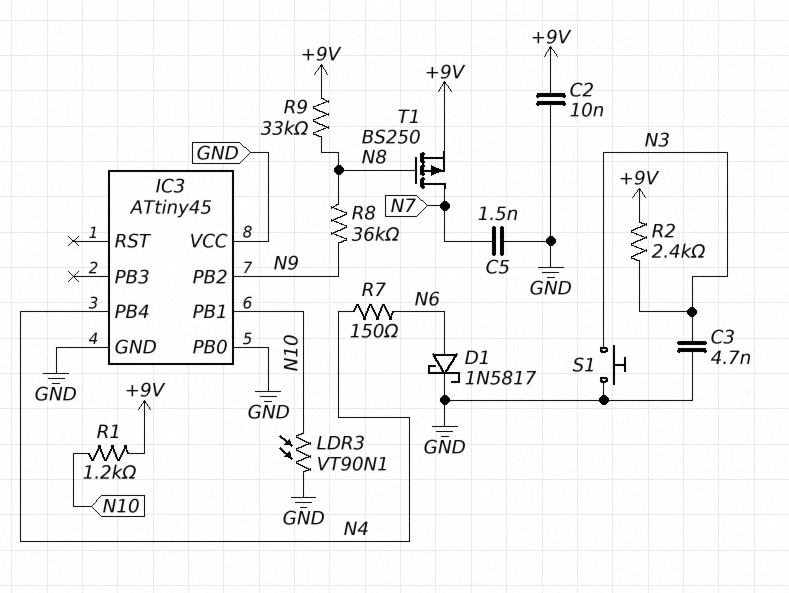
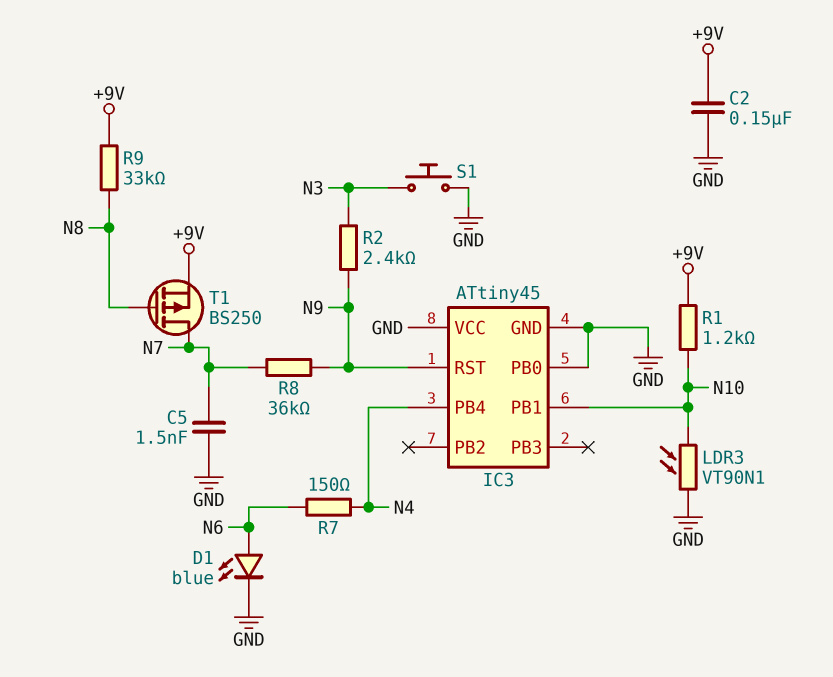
C2: 10nF (+9V, GND) -> 150nF (+9V, GND)
C3: 4.7nF (GND, N3) -> none
D1: schottky 1N5817 (A N6, K GND) -> LED blue (A N6, K GND)
IC3 pin PB2: N9 -> none
IC3 pin RST: none -> N9
R2: 2.4k (+9V, N3) -> 2.4k (N3, N9)
R8: 36k (N8, N9) -> 36k (N7, N9)

